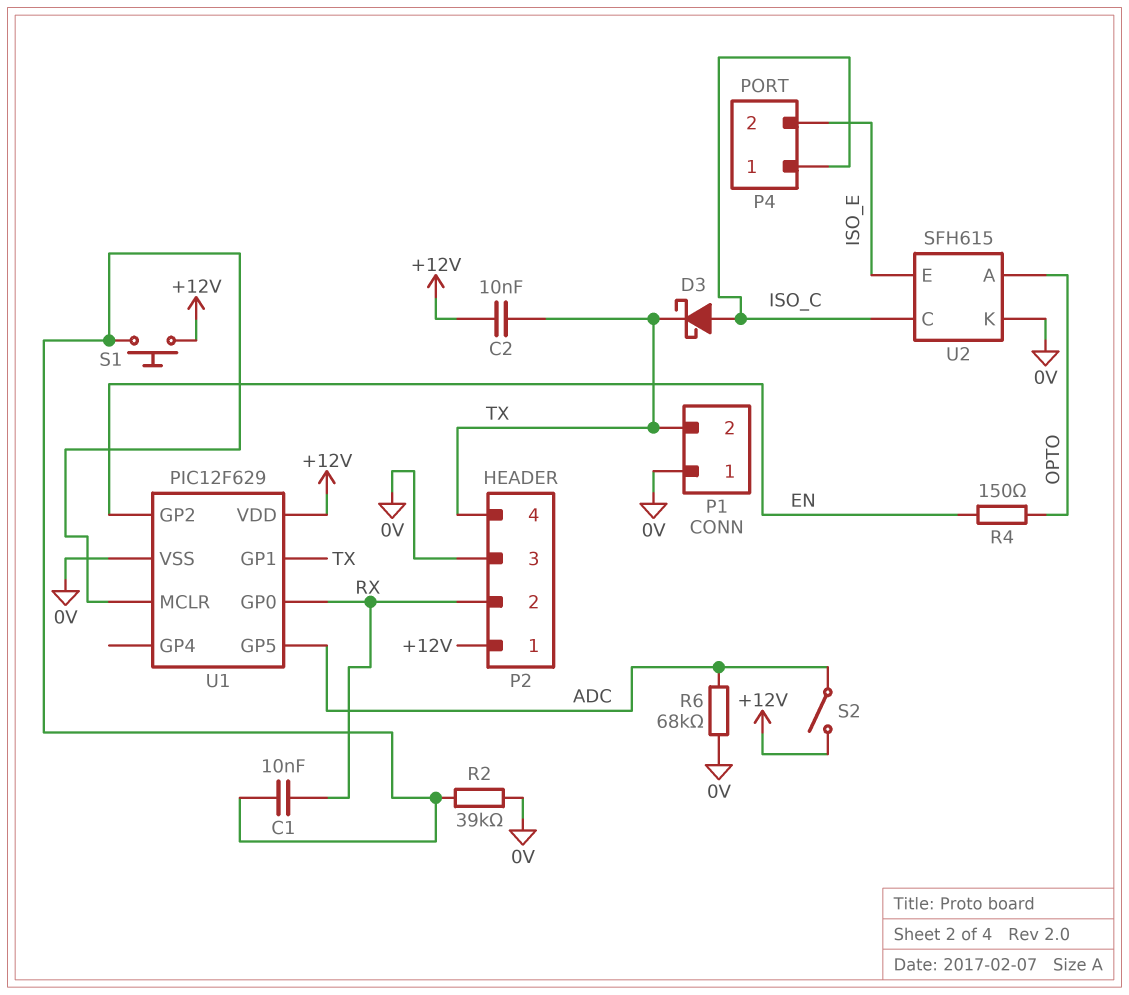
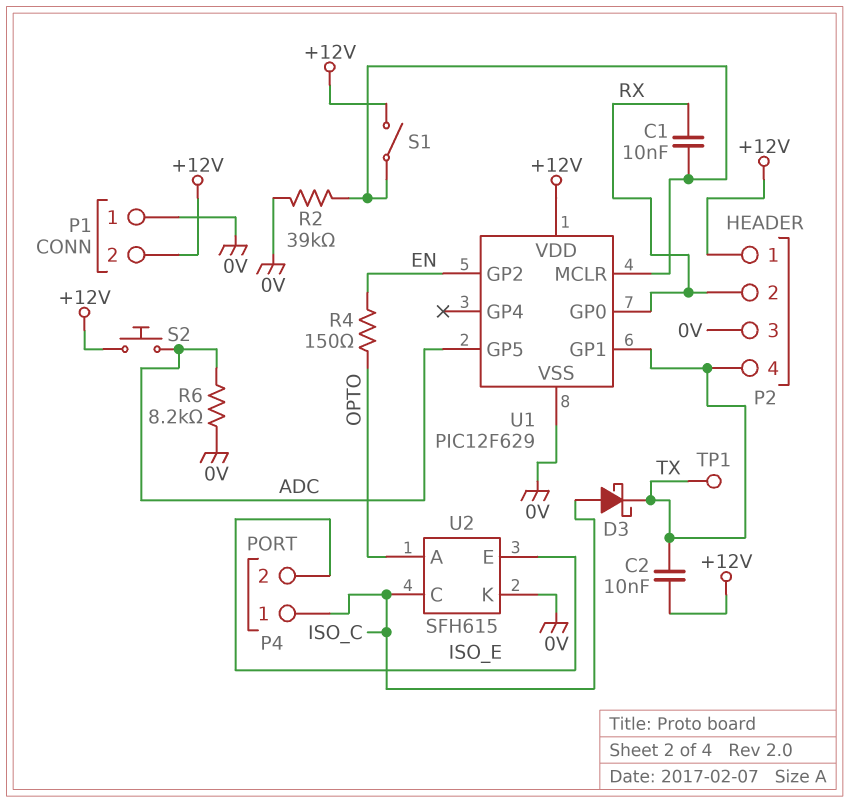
P1 pin 2: TX -> +12V
R6: 68k (0V, ADC) -> 8.2k (0V, ADC)
S1: button (+12V, U1/MCLR) -> switch (+12V, U1/MCLR)
S2: switch (+12V, ADC) -> button (+12V, ADC)
TP1: none -> test point (TX)

